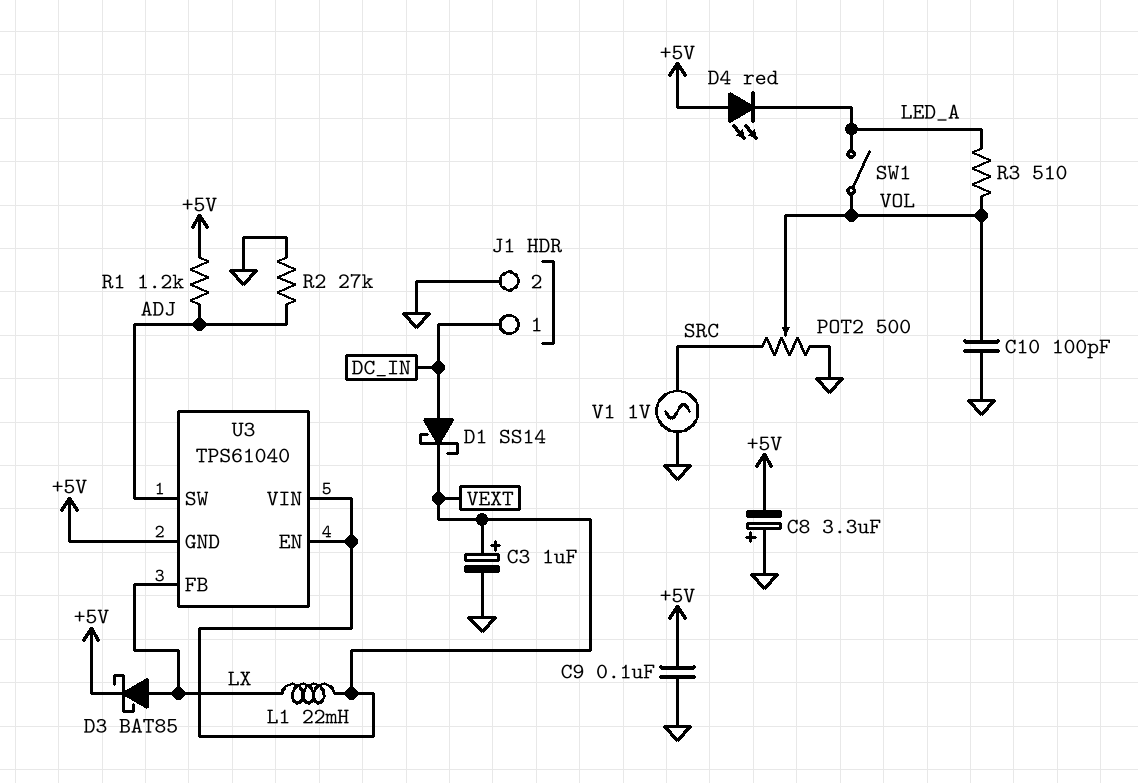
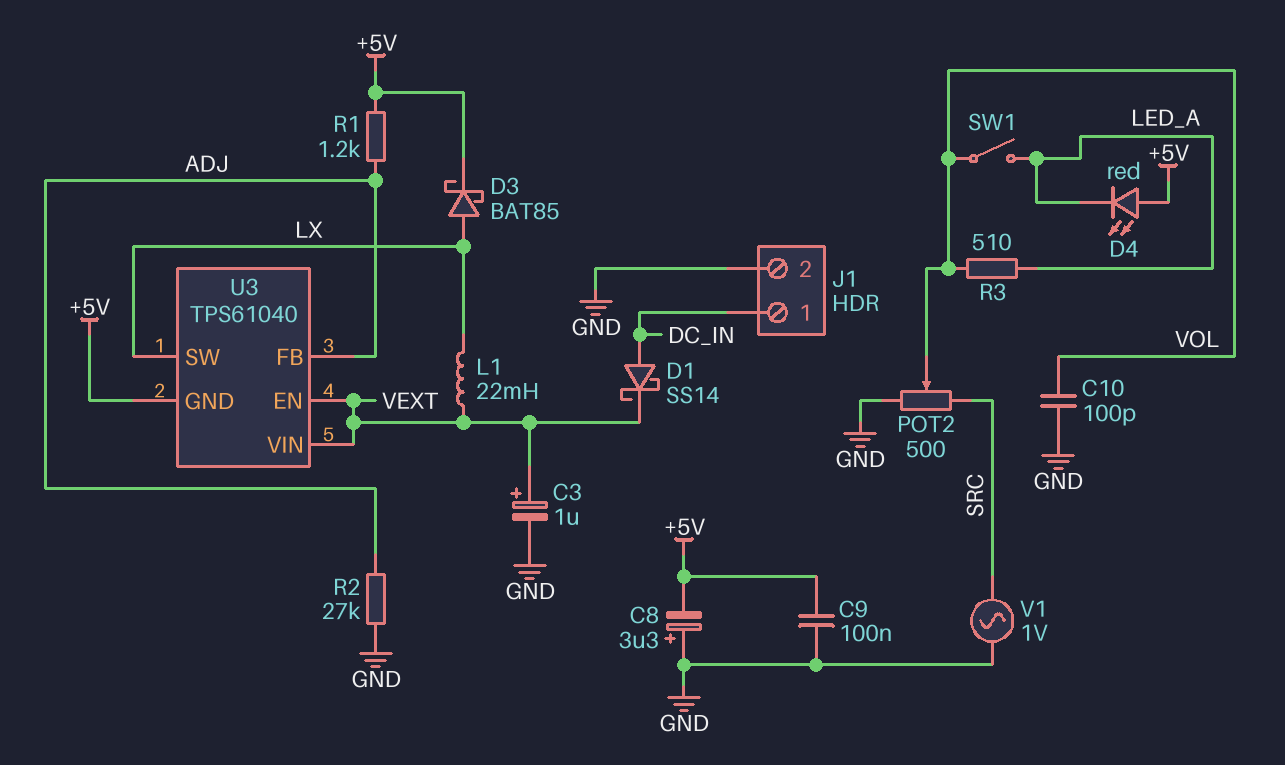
U3 pin FB: LX -> ADJ
U3 pin SW: ADJ -> LX

